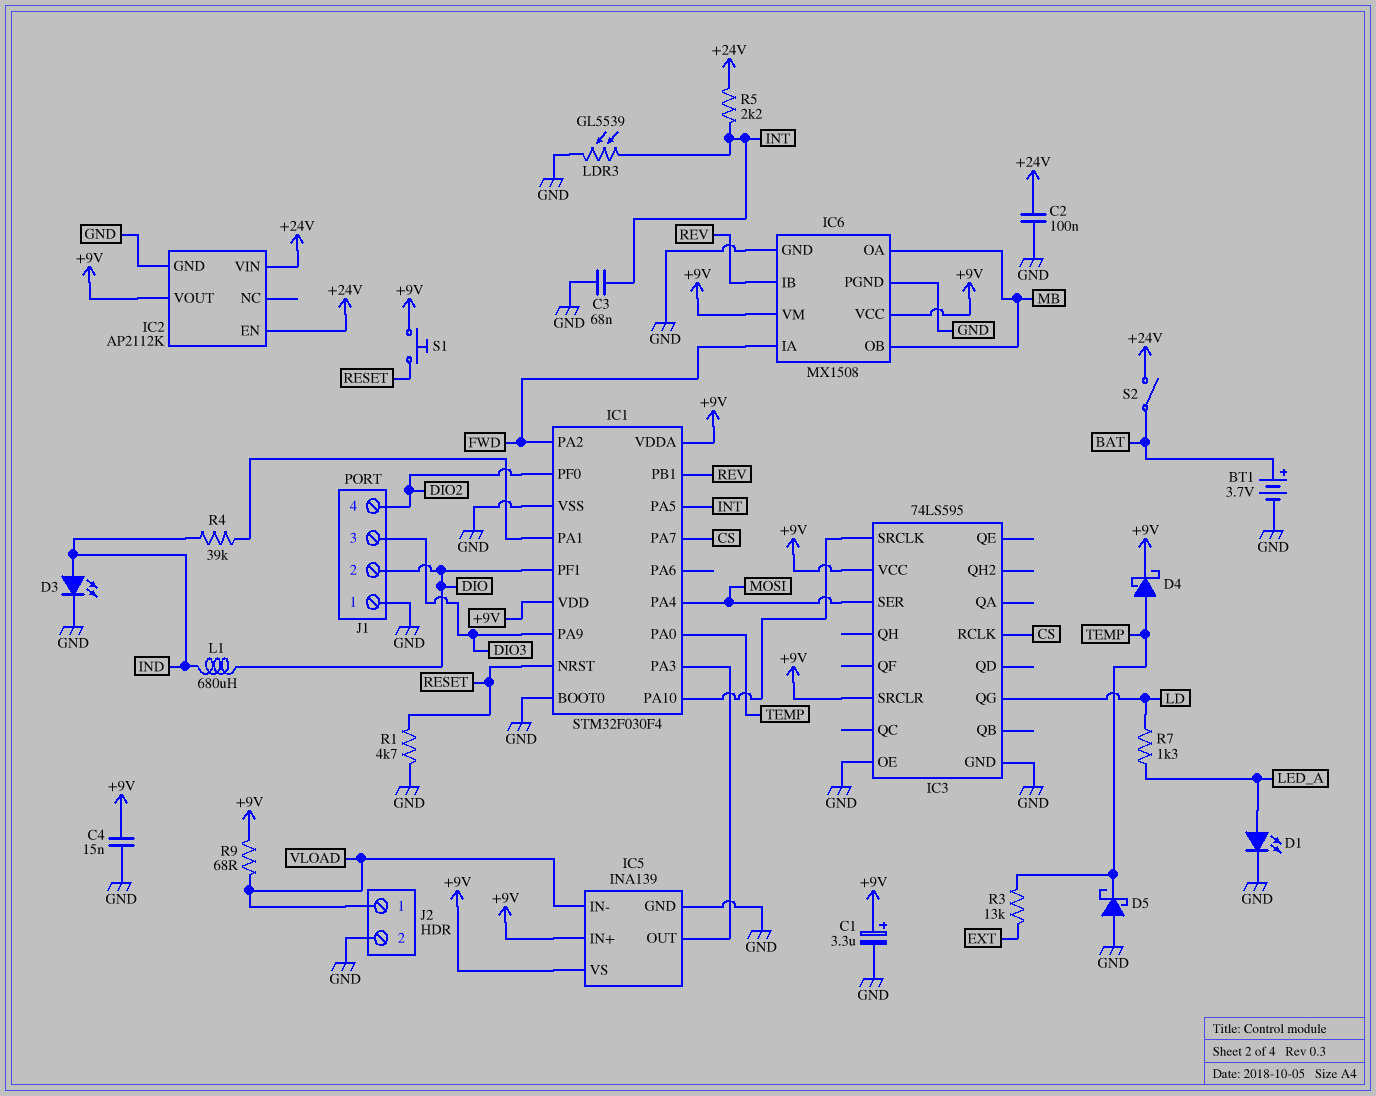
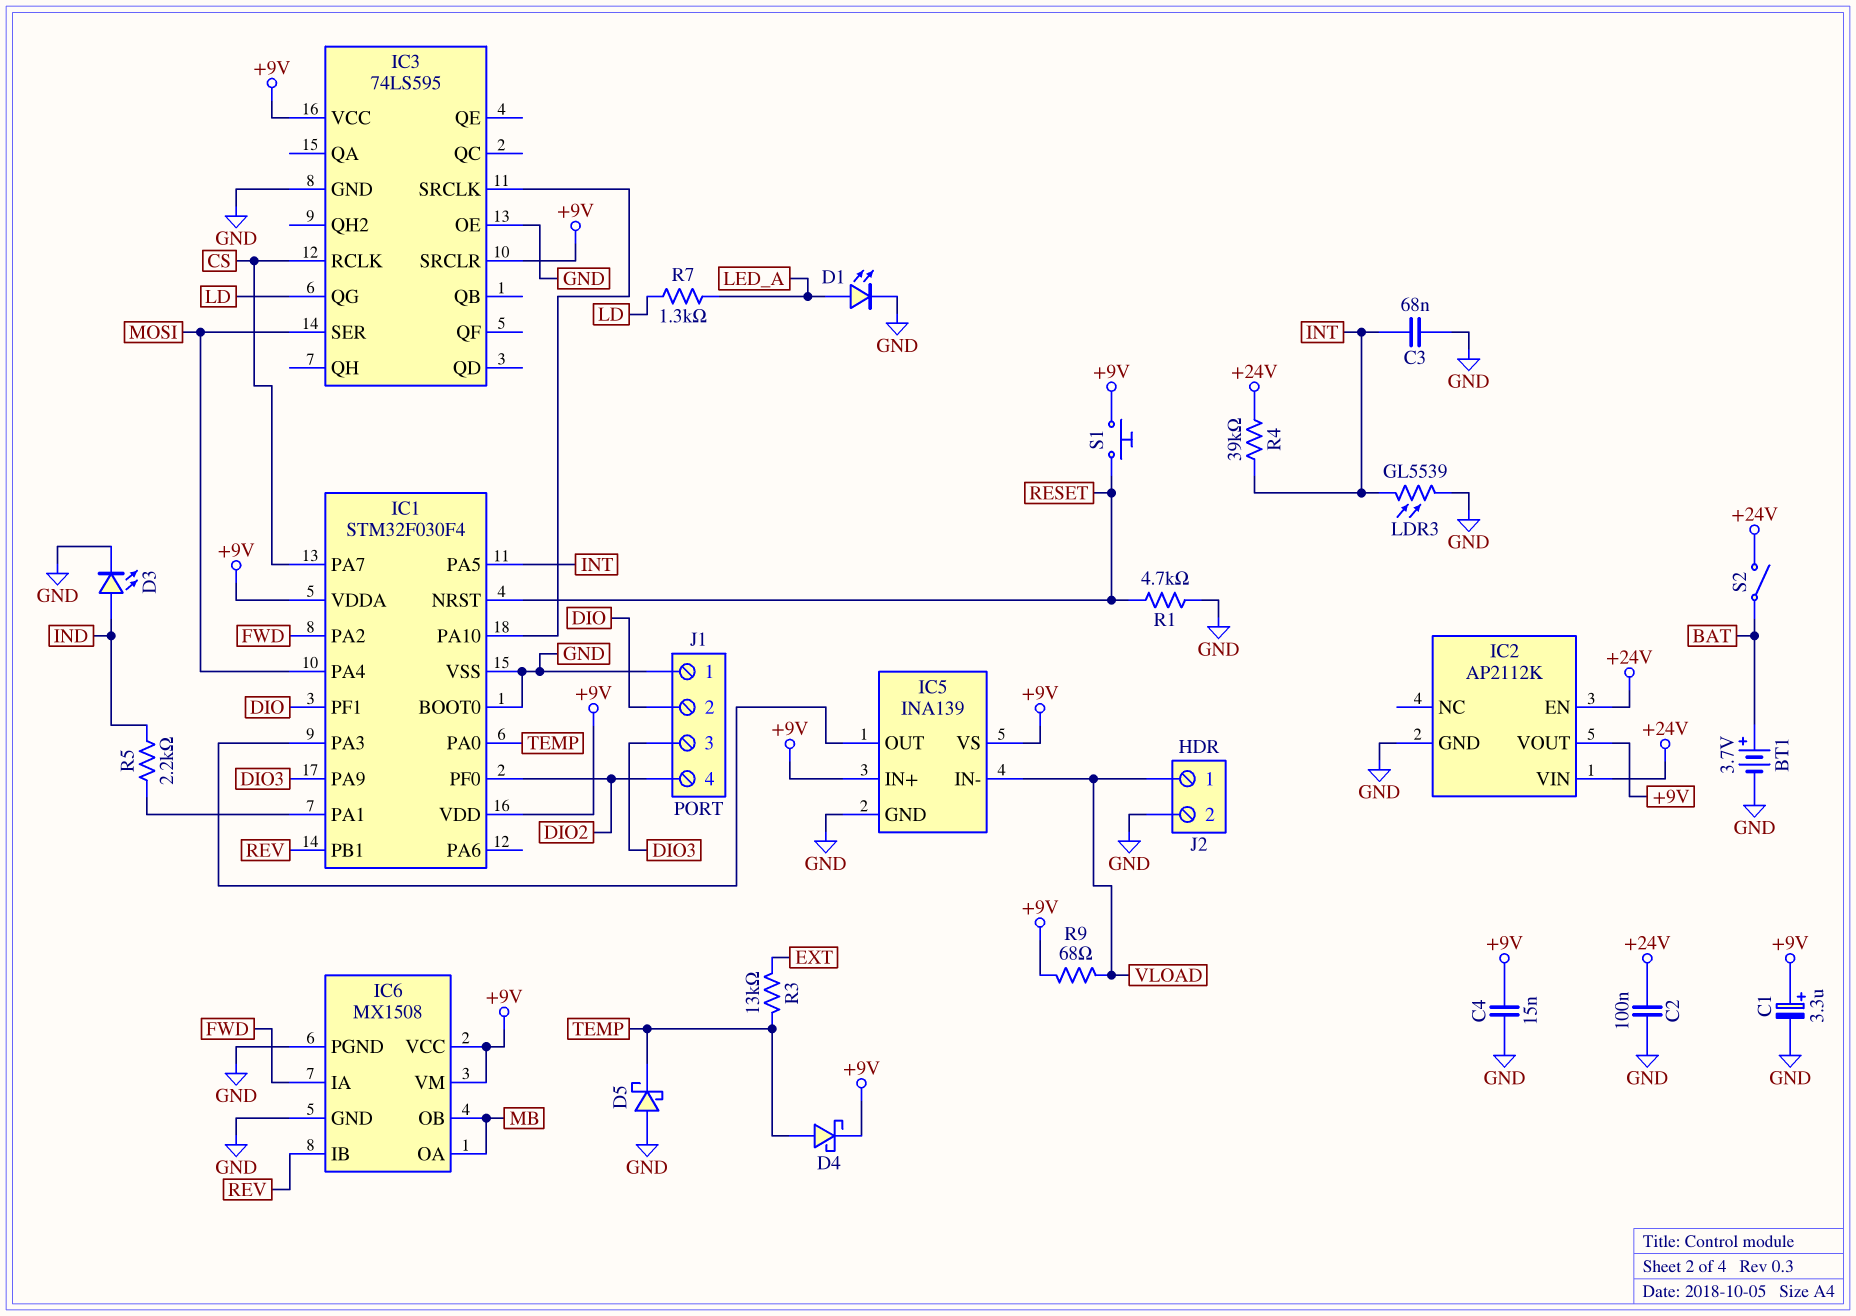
L1: 680uH (DIO, IND) -> none
R4: 39k (IC1/PA1, IND) -> 39k (+24V, INT)
R5: 2.2k (+24V, INT) -> 2.2k (IC1/PA1, IND)

